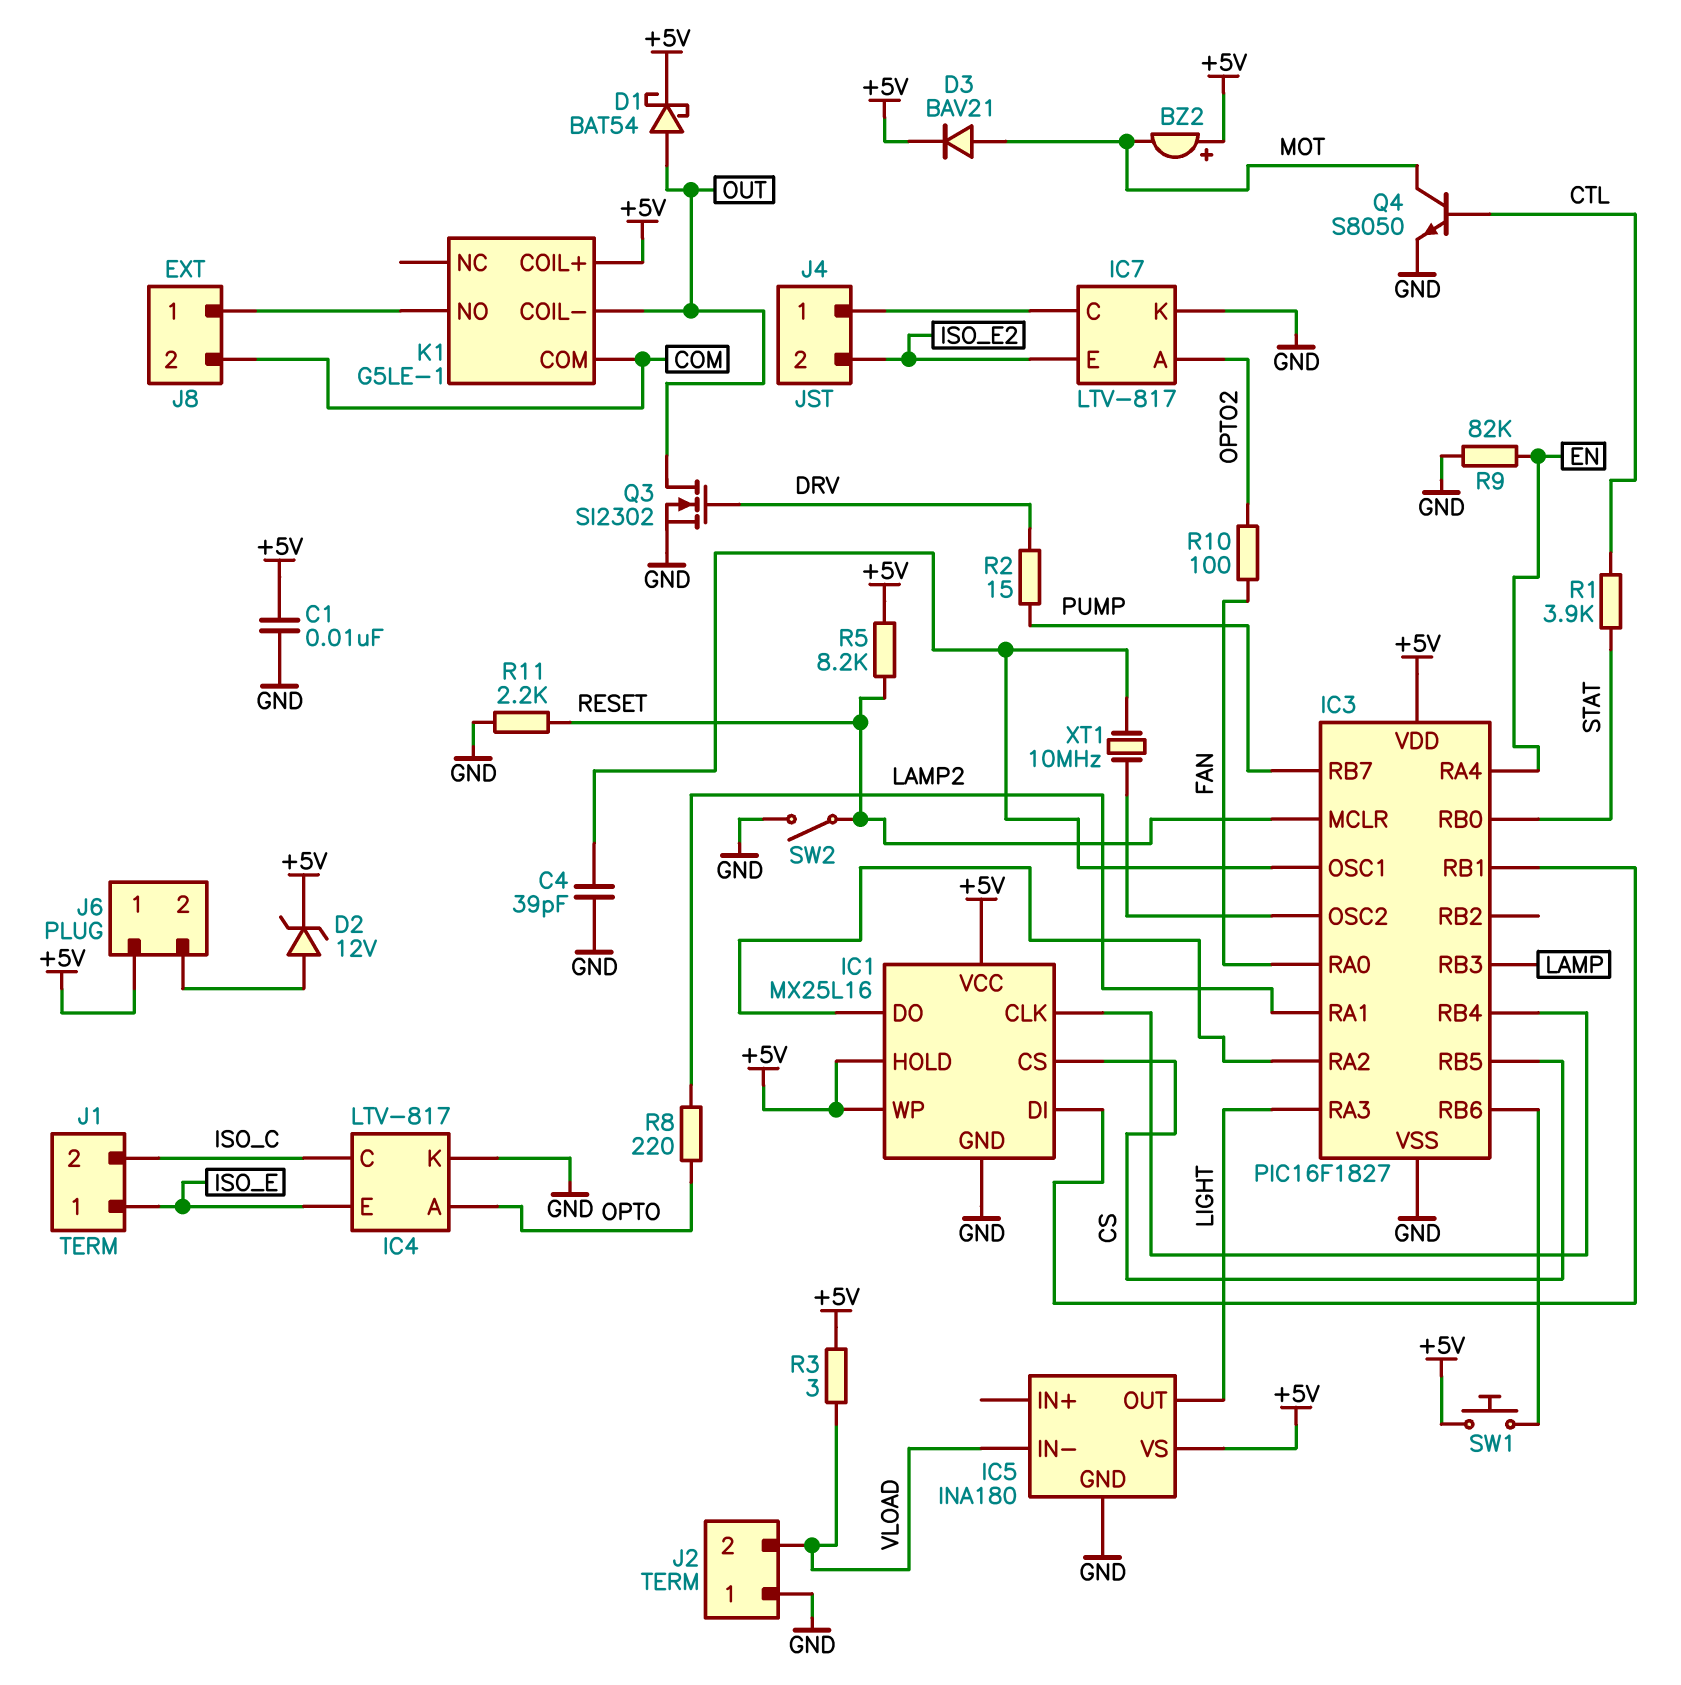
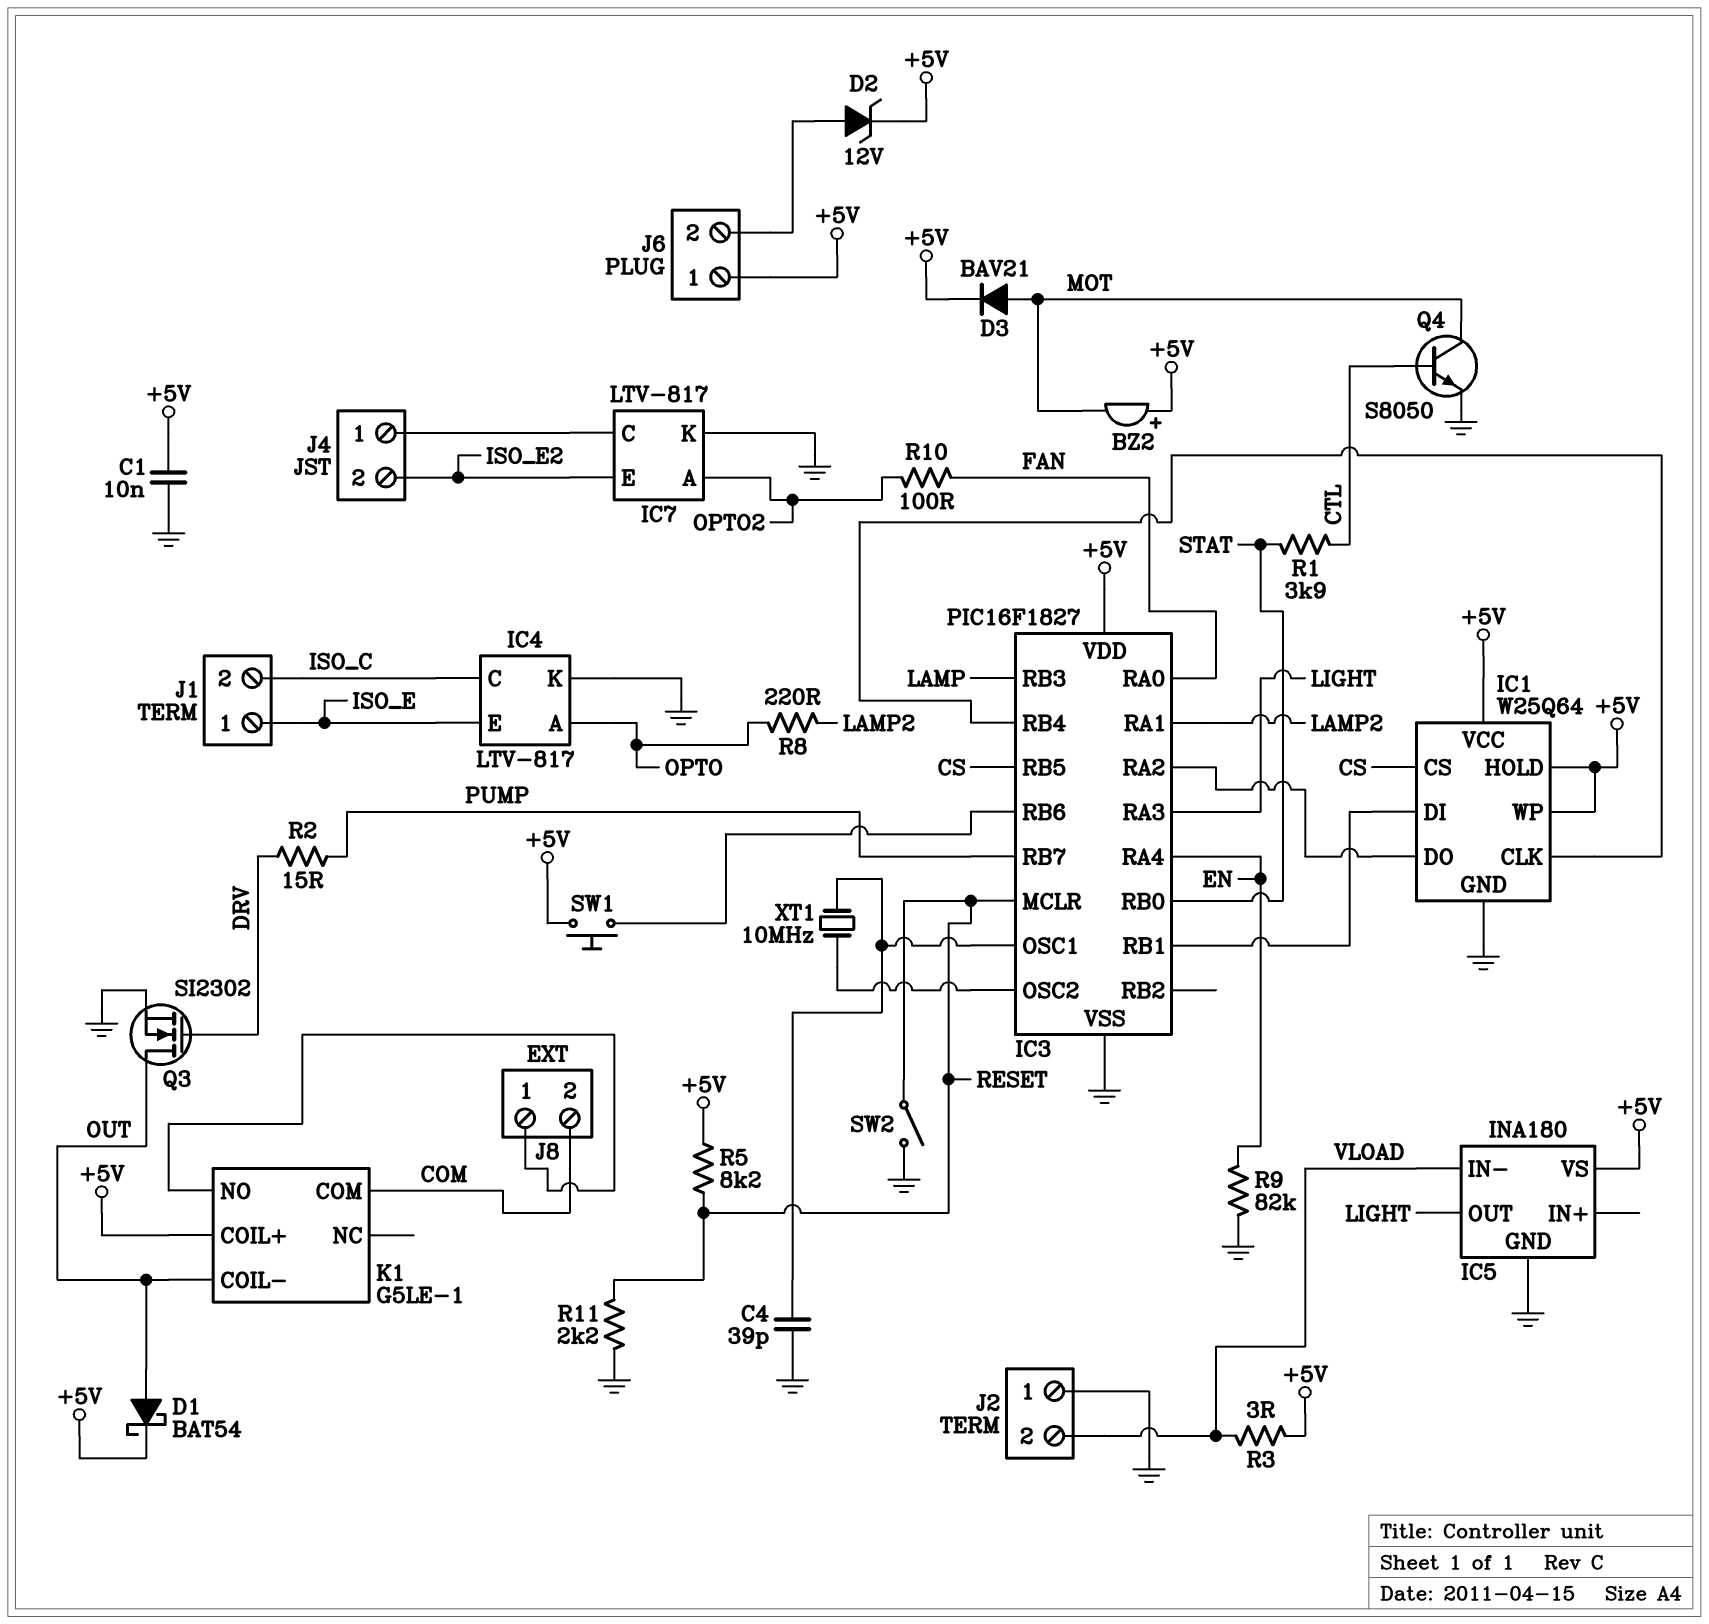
IC1: MX25L16 -> W25Q64

